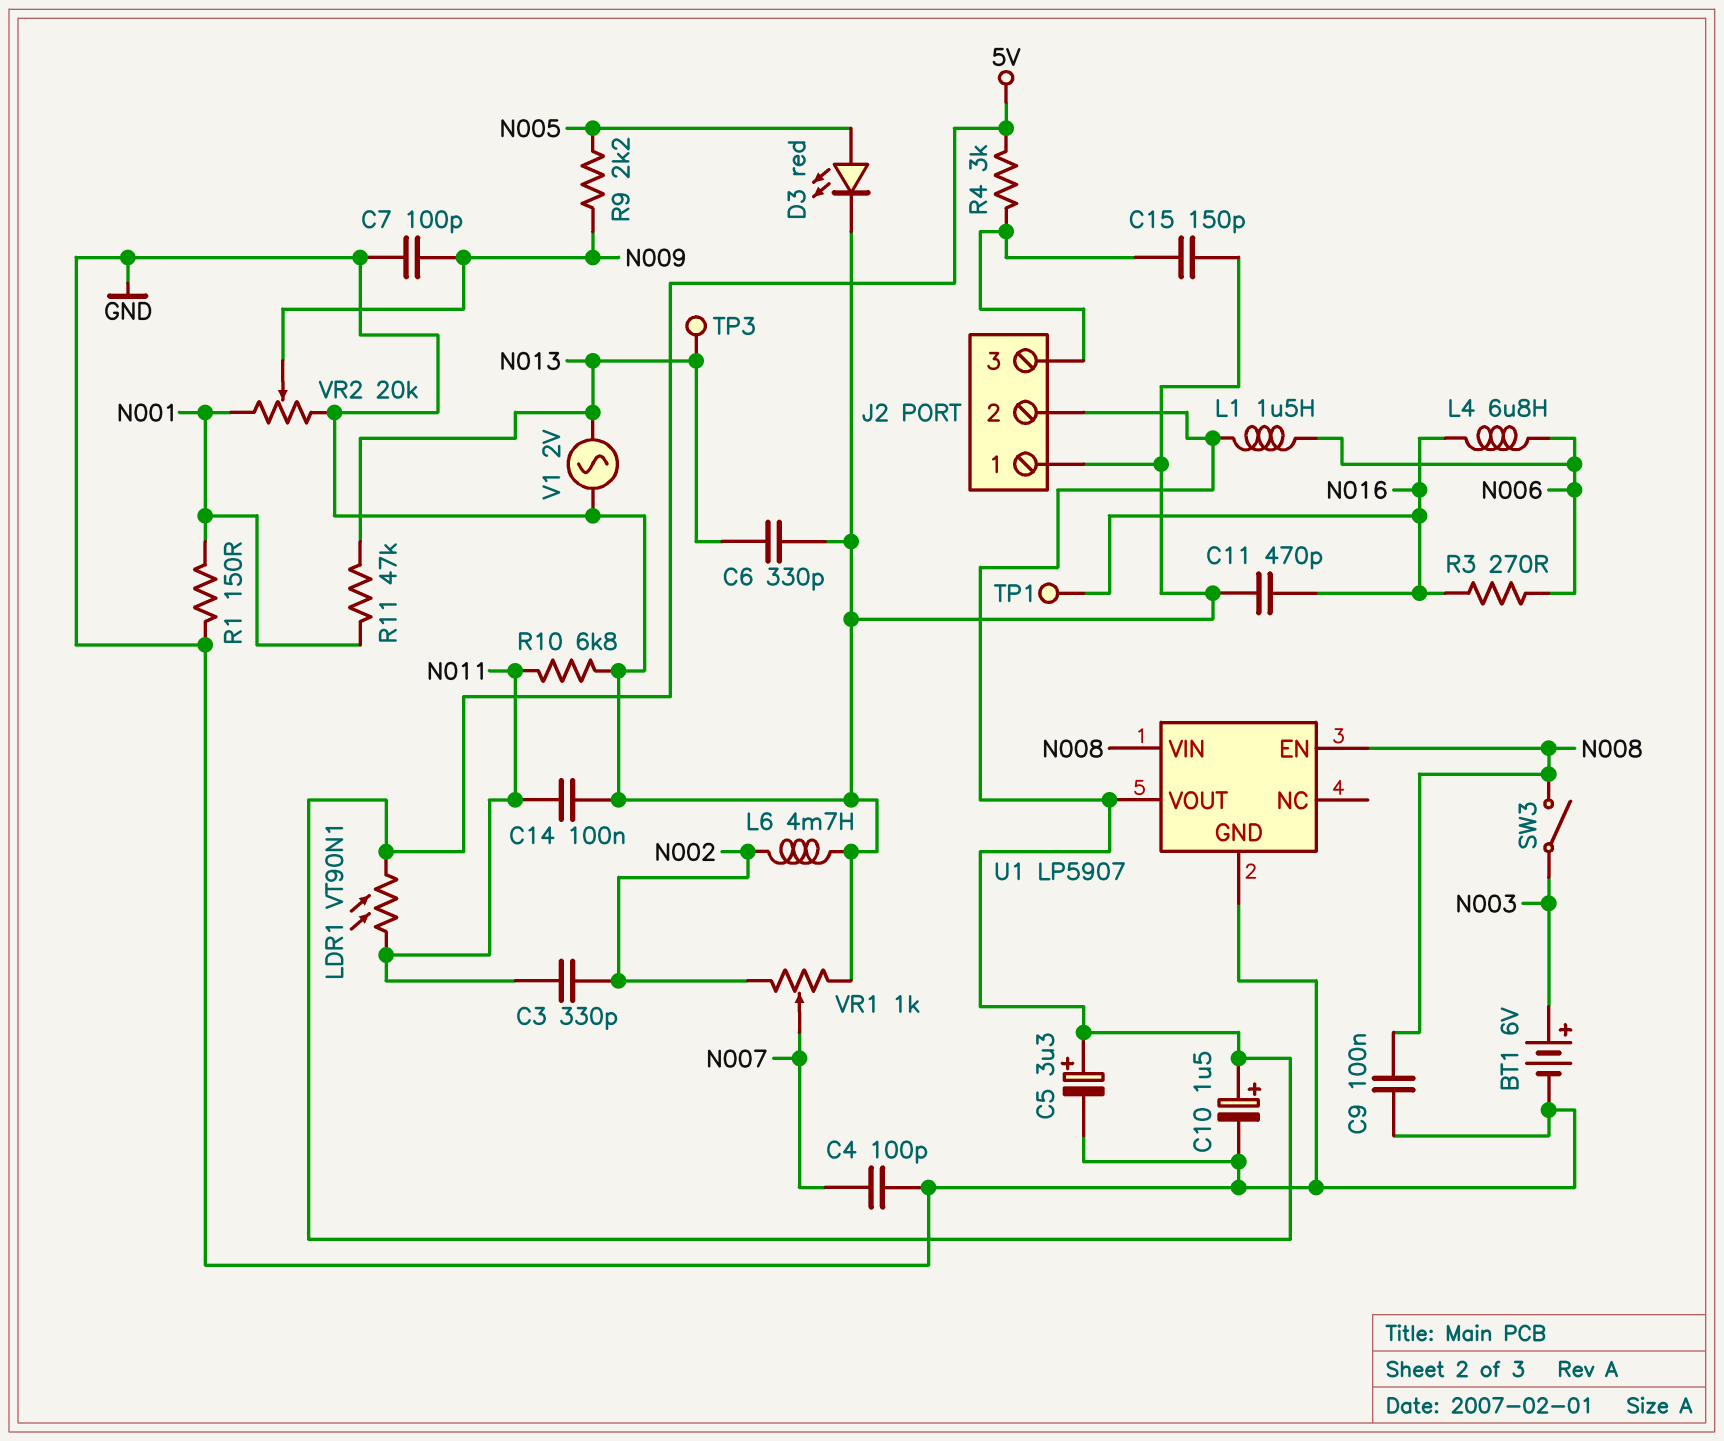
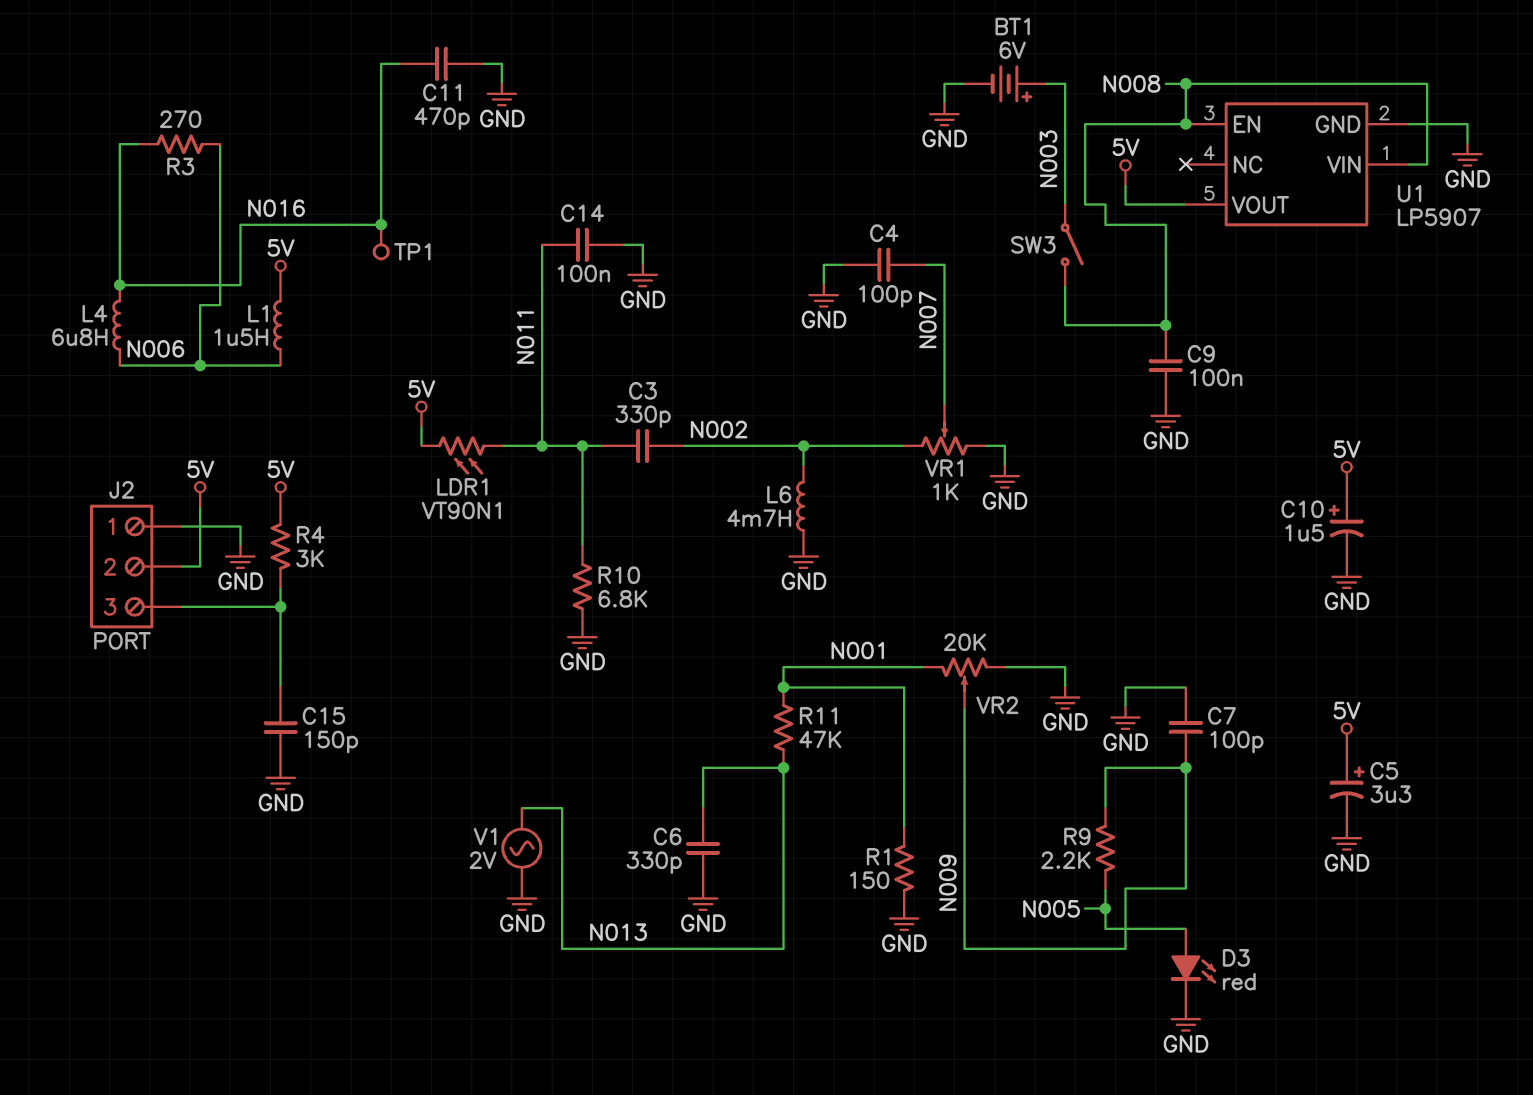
TP3: test point (N013) -> none

